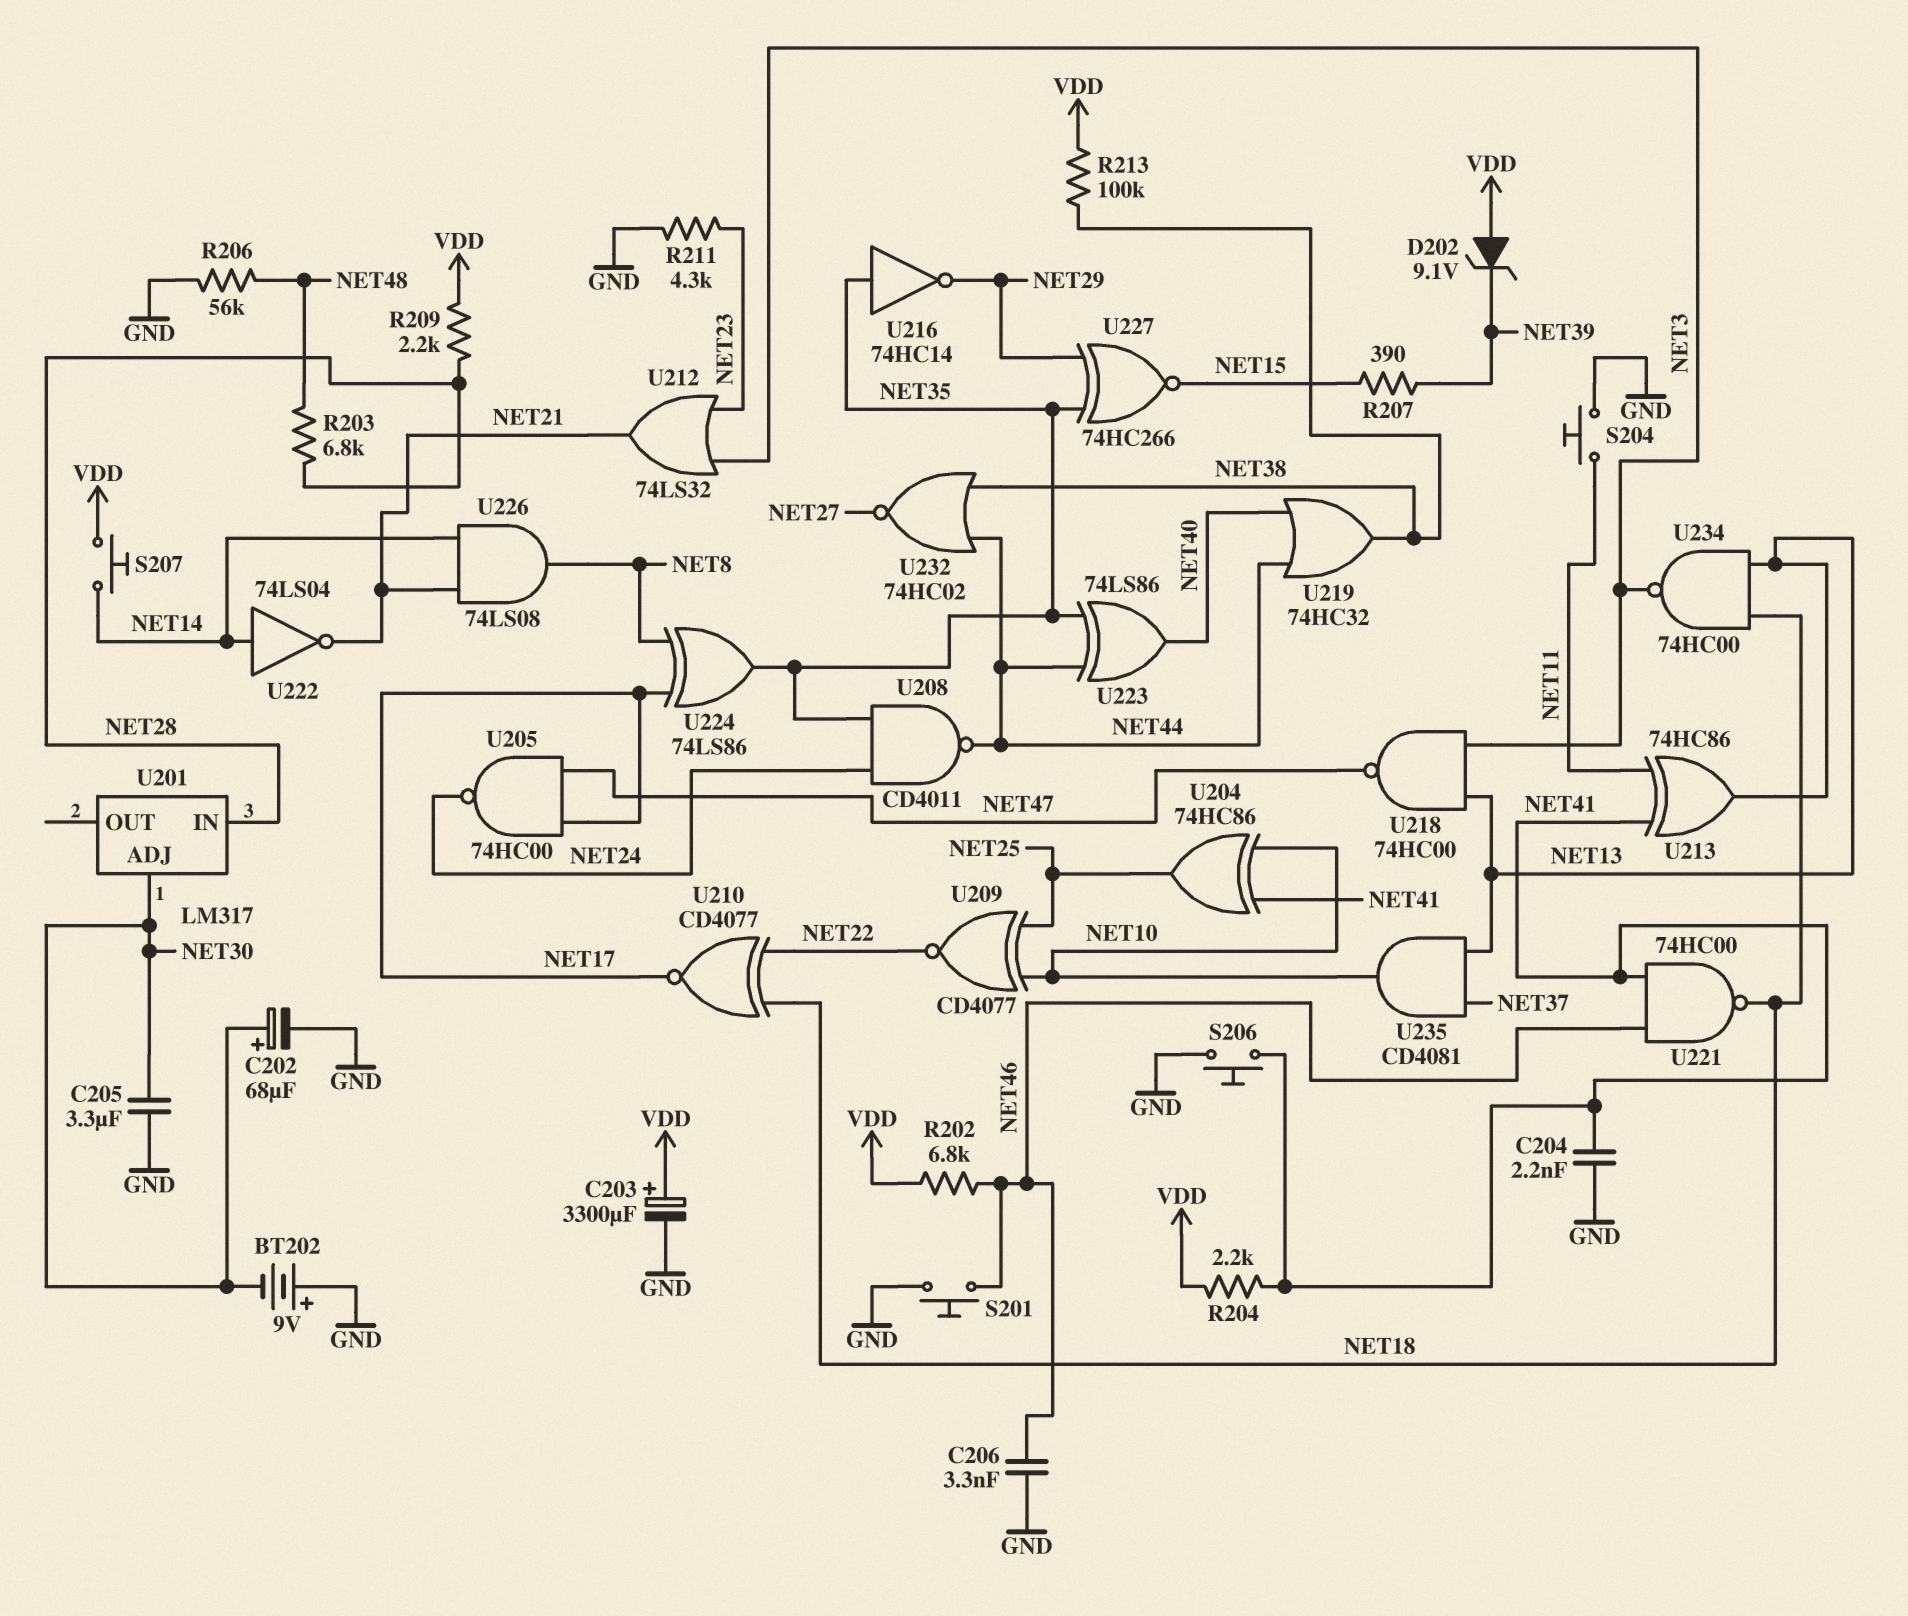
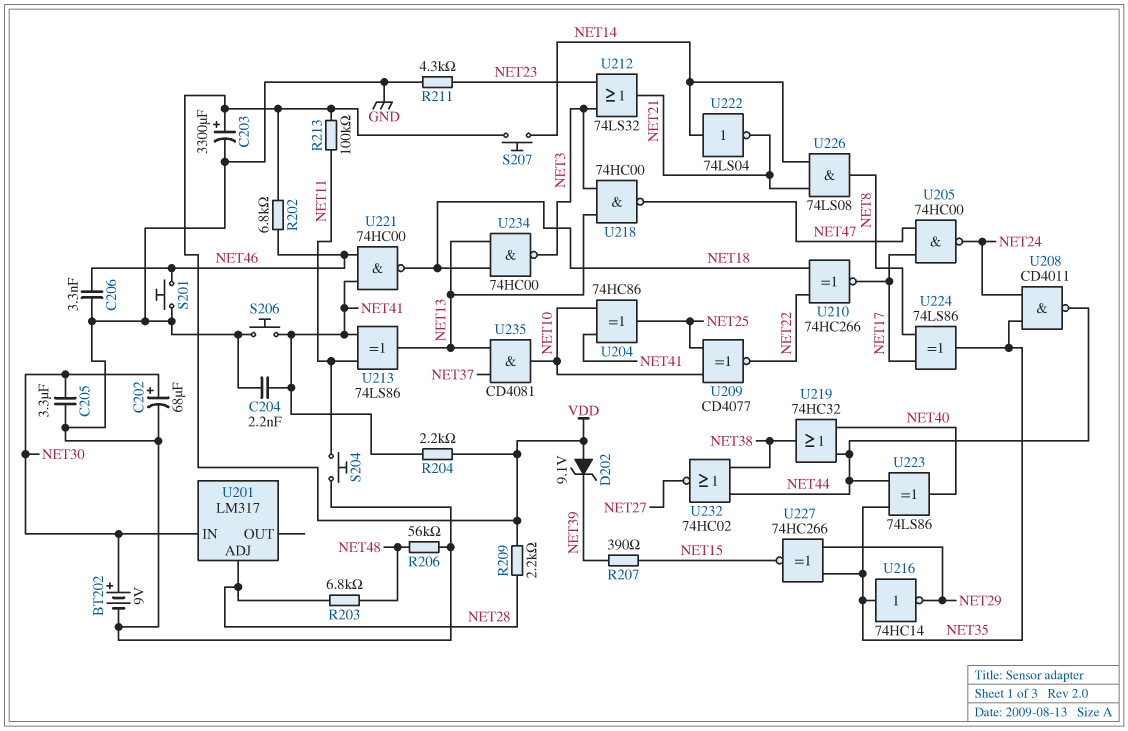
BT202: 9V (plus GND, minus NET30) -> 9V (plus NET30, minus GND)
R213: 100k (NET38, VDD) -> 100k (NET11, VDD)
U201 pin ADJ: NET30 -> NET28
U201 pin IN: NET28 -> NET30
U210: XNOR CD4077 (in NET18, in NET22, out NET17) -> XNOR 74HC266 (in NET18, in NET22, out NET17)
U213: XOR 74HC86 (in NET11, in NET41, out NET13) -> XOR 74LS86 (in NET11, in NET41, out NET13)

